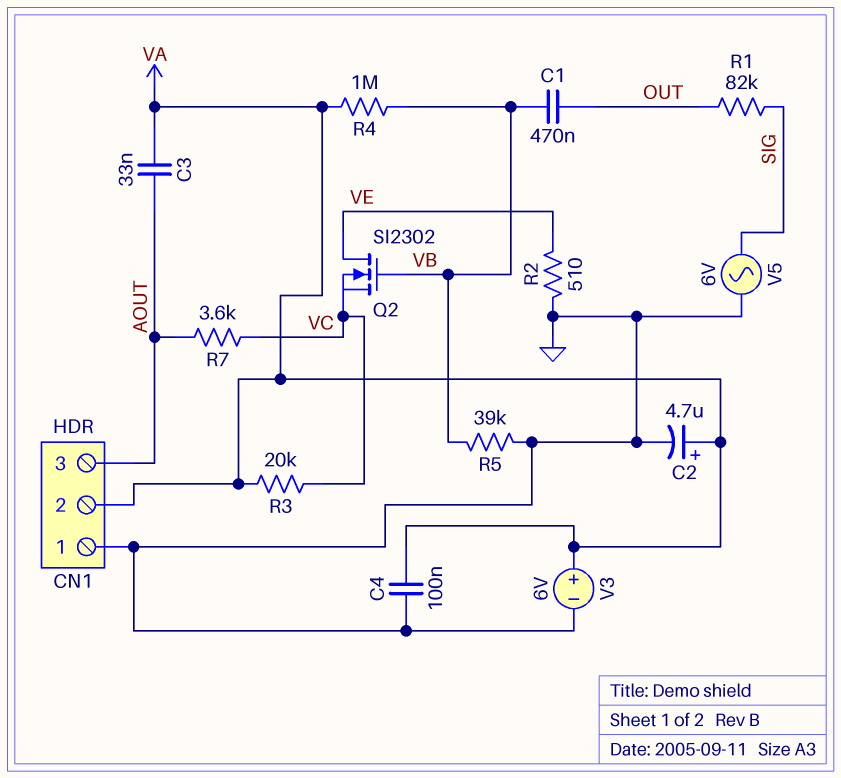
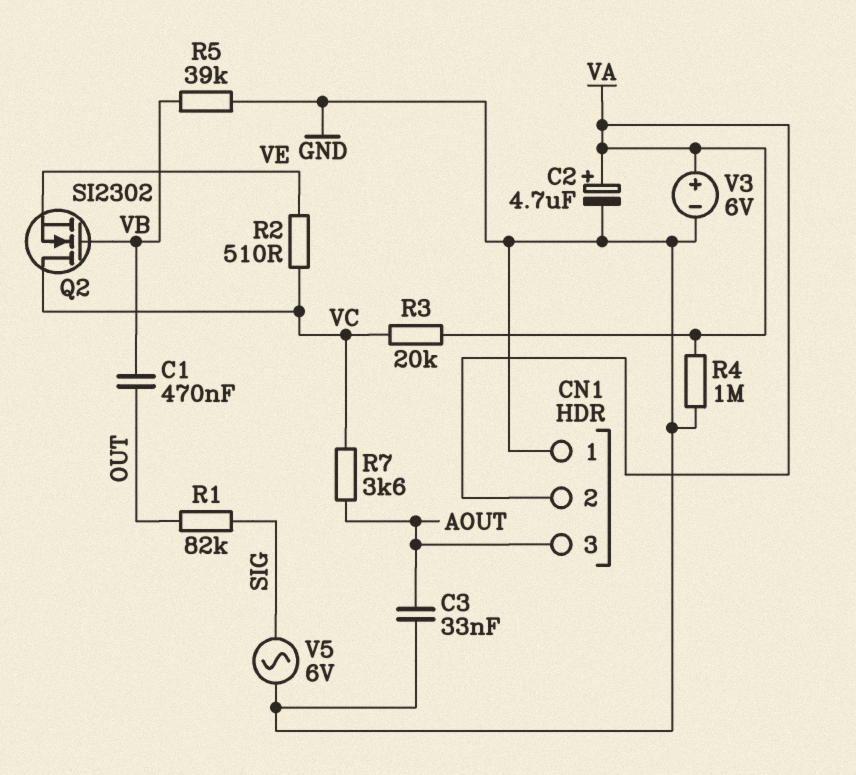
C3: 33nF (AOUT, VA) -> 33nF (AOUT, GND)
C4: 100nF (GND, VA) -> none
Q2: NMOS SI2302 (G VB, D VE, S VC) -> NMOS SI2302 (G VB, D VC, S VE)
R2: 510 (GND, VE) -> 510 (VC, VE)
R4: 1M (VA, VB) -> 1M (GND, VA)

